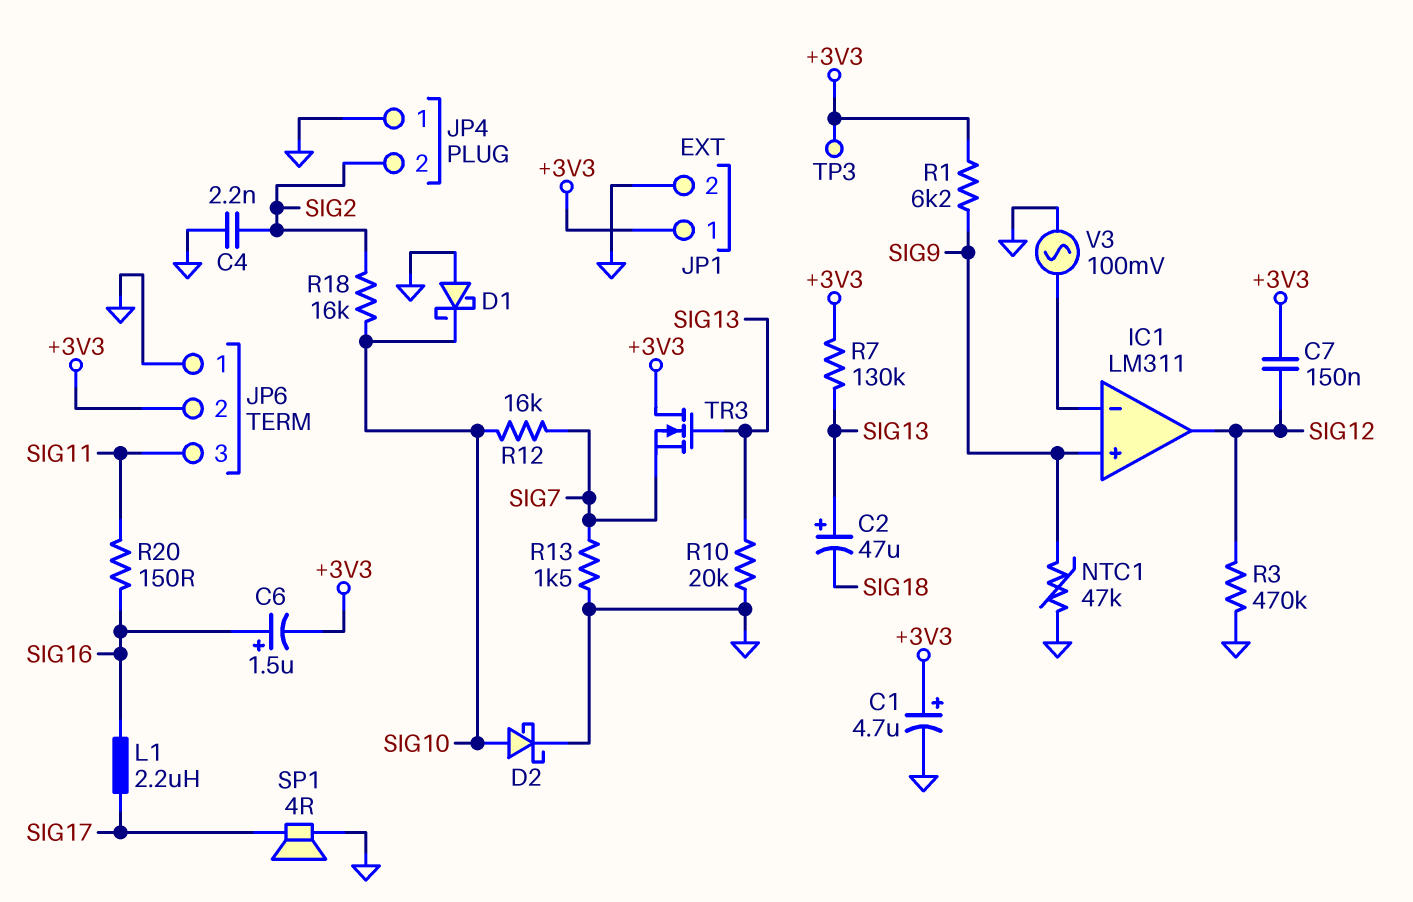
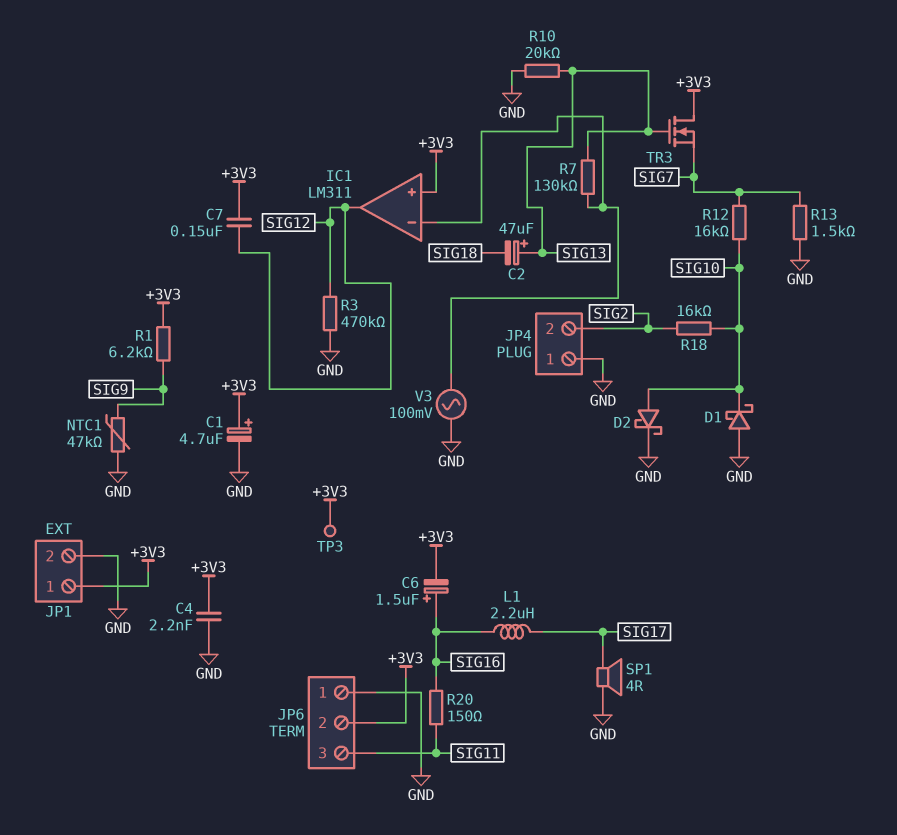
C4: 2.2nF (GND, SIG2) -> 2.2nF (+3V3, GND)
IC1 pin in+: SIG9 -> +3V3
R7: 130k (+3V3, SIG13) -> 130k (IC1/in-, SIG13)

